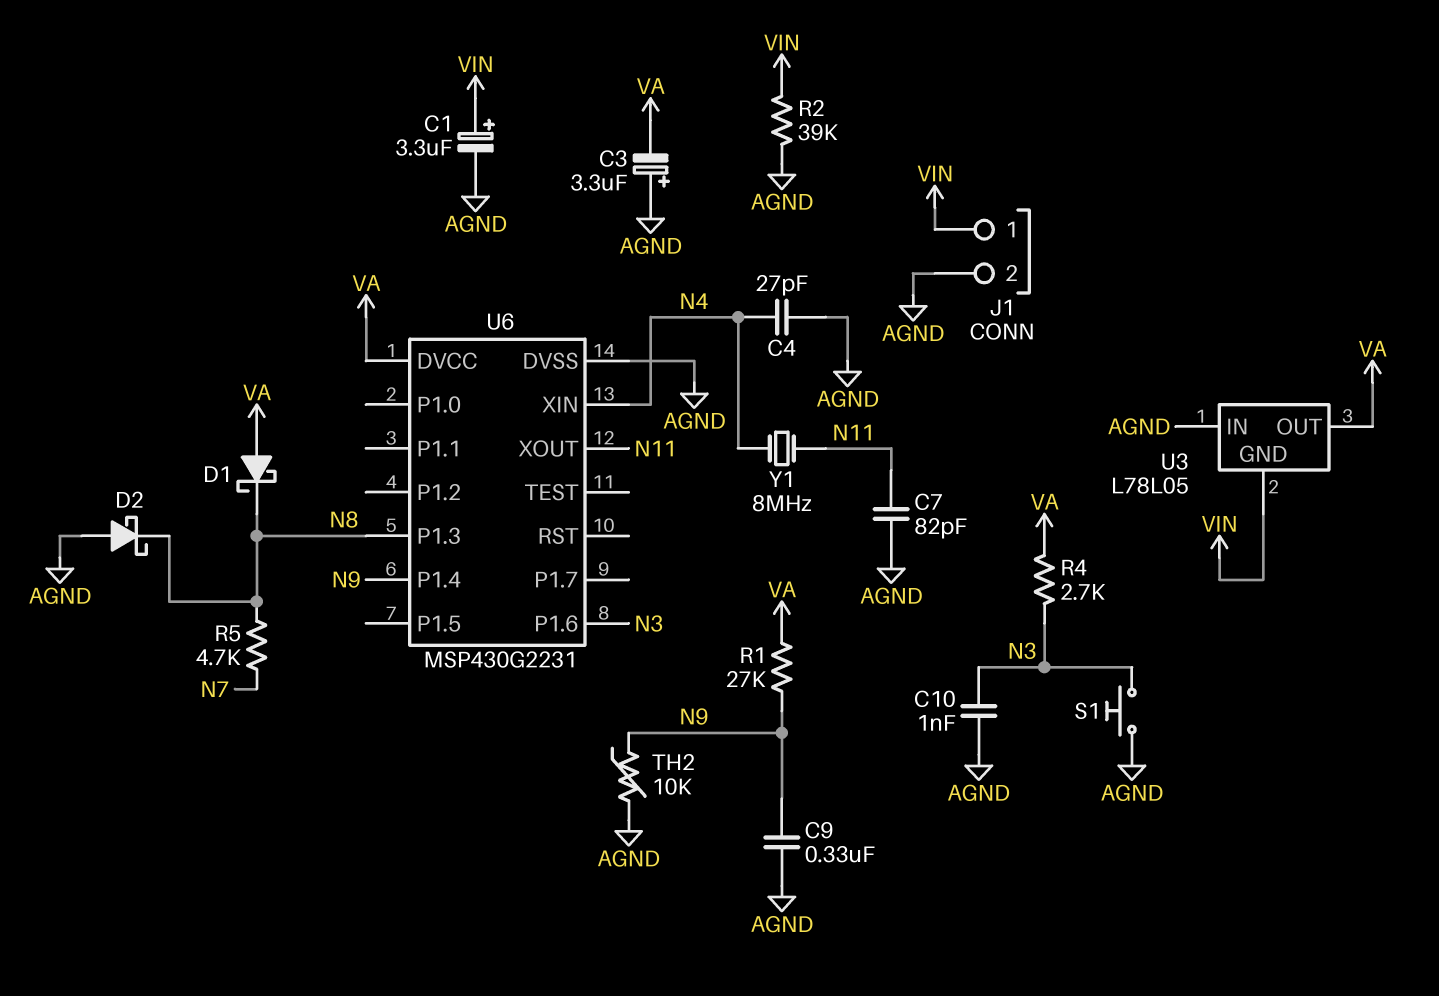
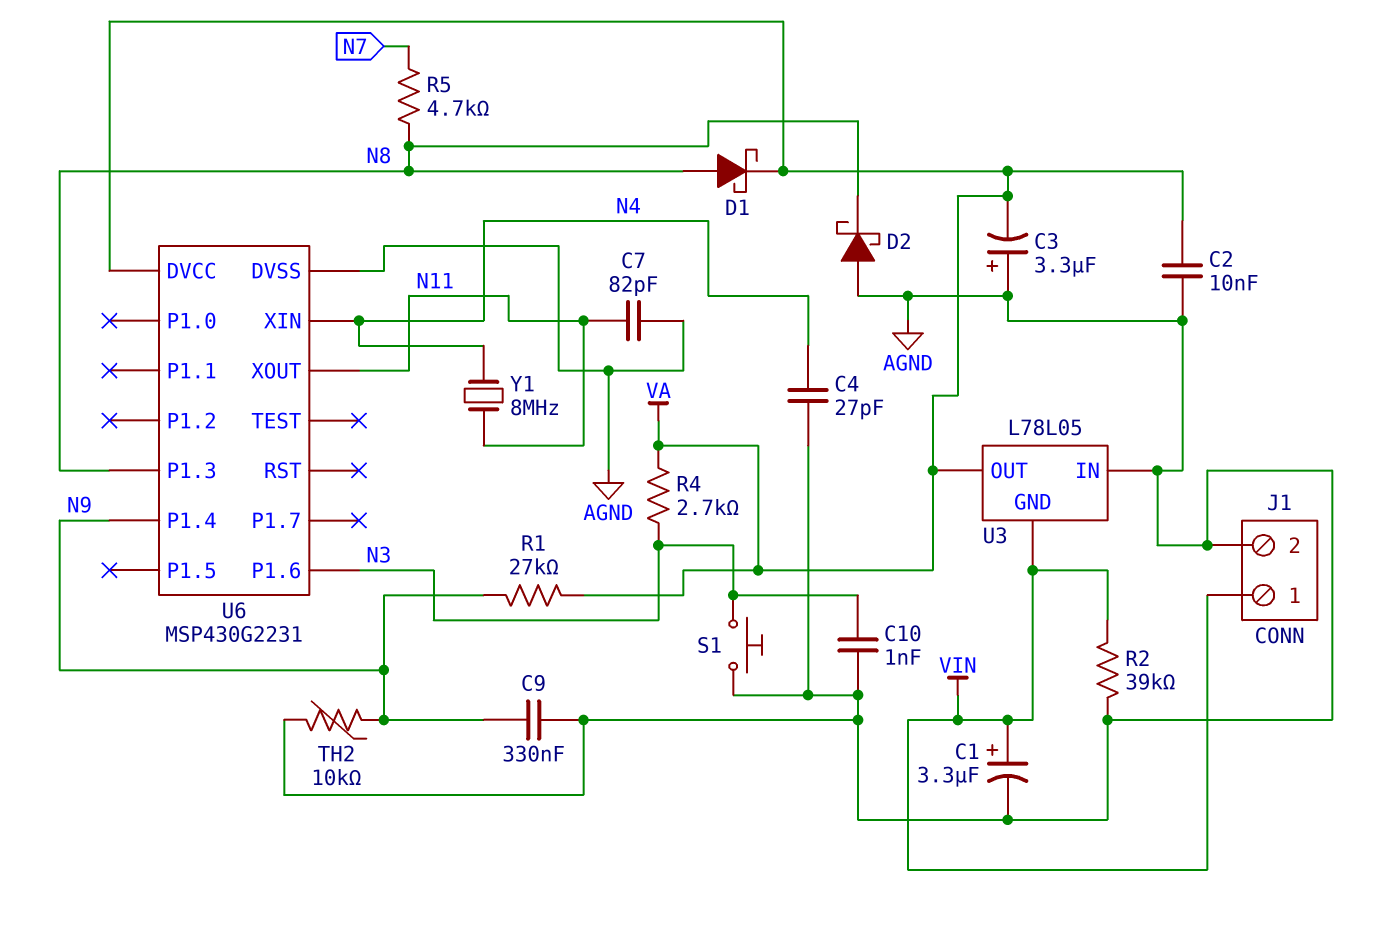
C2: none -> 10nF (AGND, VA)
D1: schottky (A VA, K N8) -> schottky (A N8, K VA)

